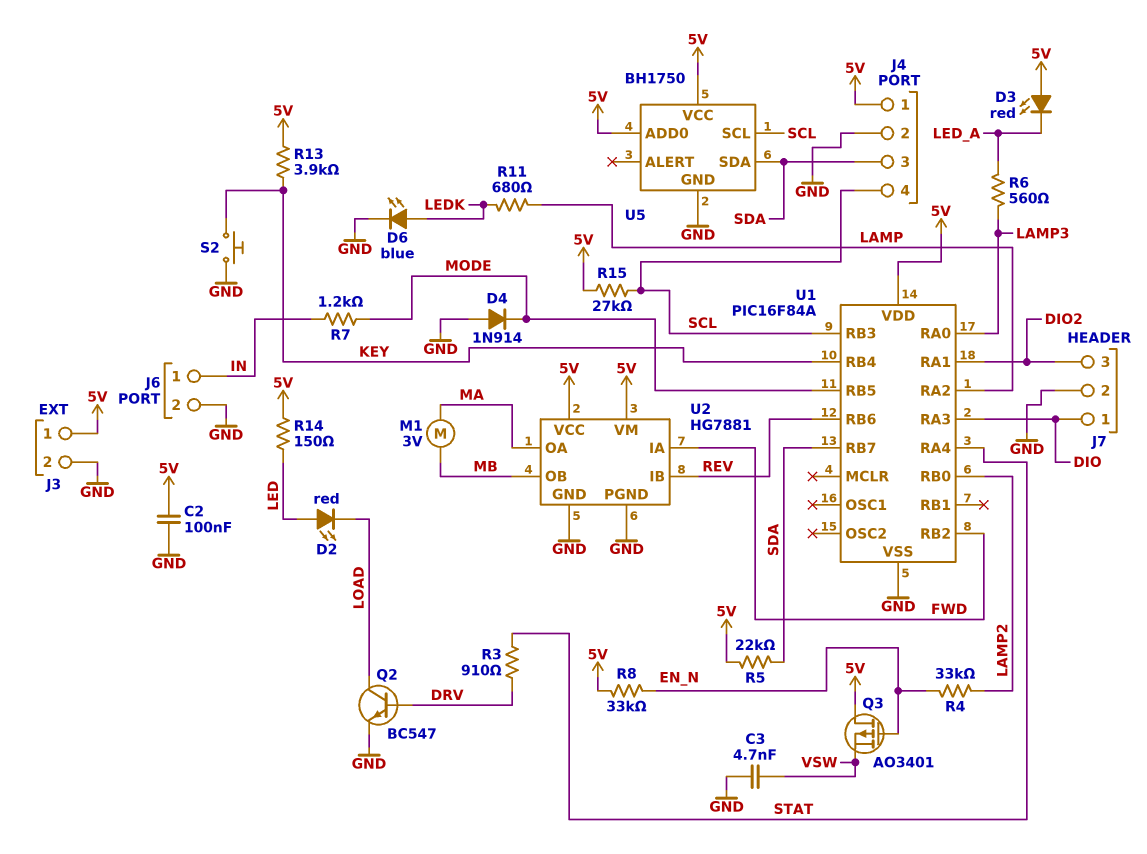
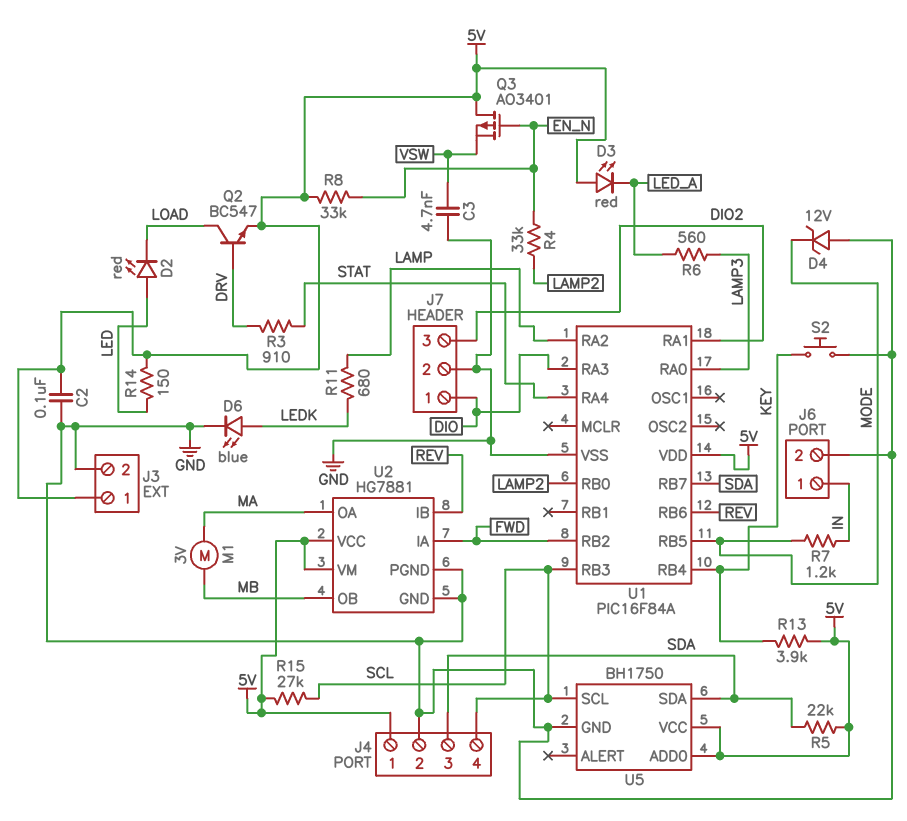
D4: diode 1N914 (A GND, K MODE) -> zener 12V (A GND, K MODE)
Q2: NPN BC547 (B DRV, C LOAD, E GND) -> NPN BC547 (B DRV, C LOAD, E 5V)

